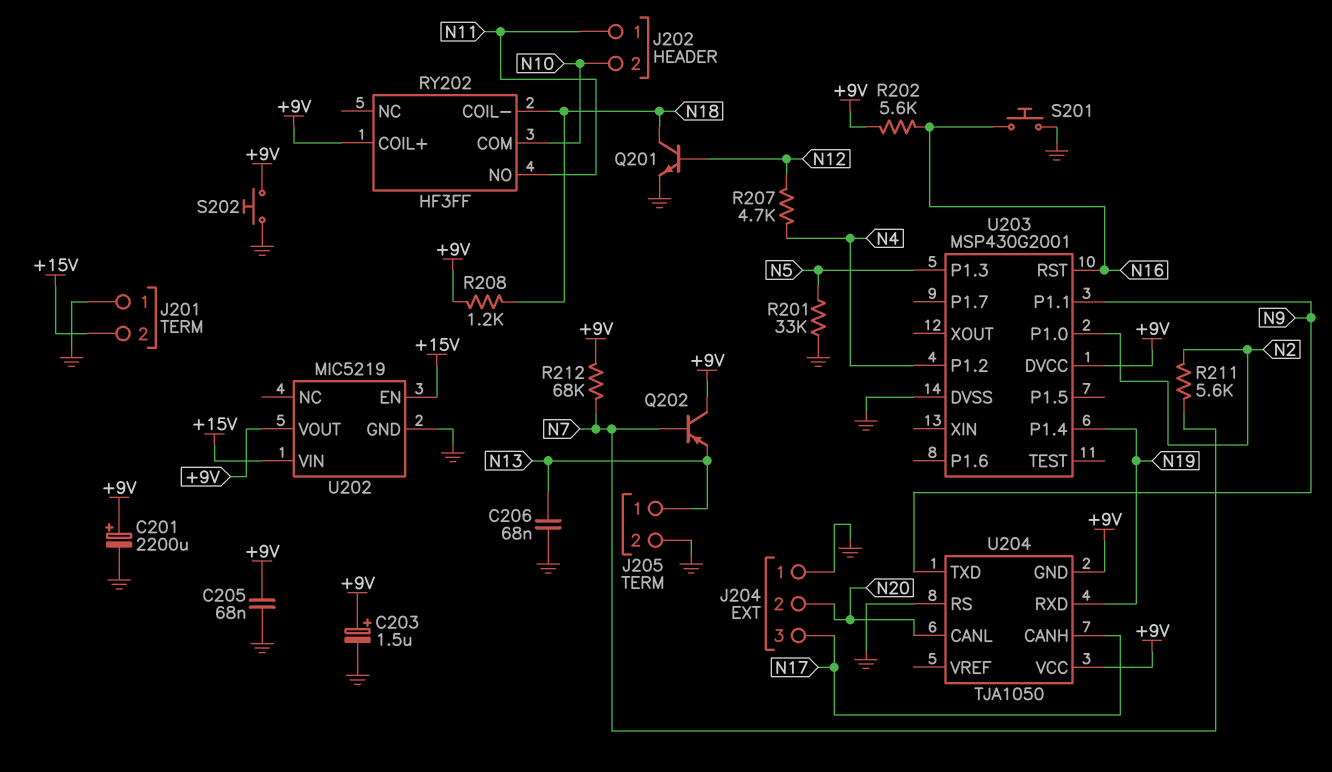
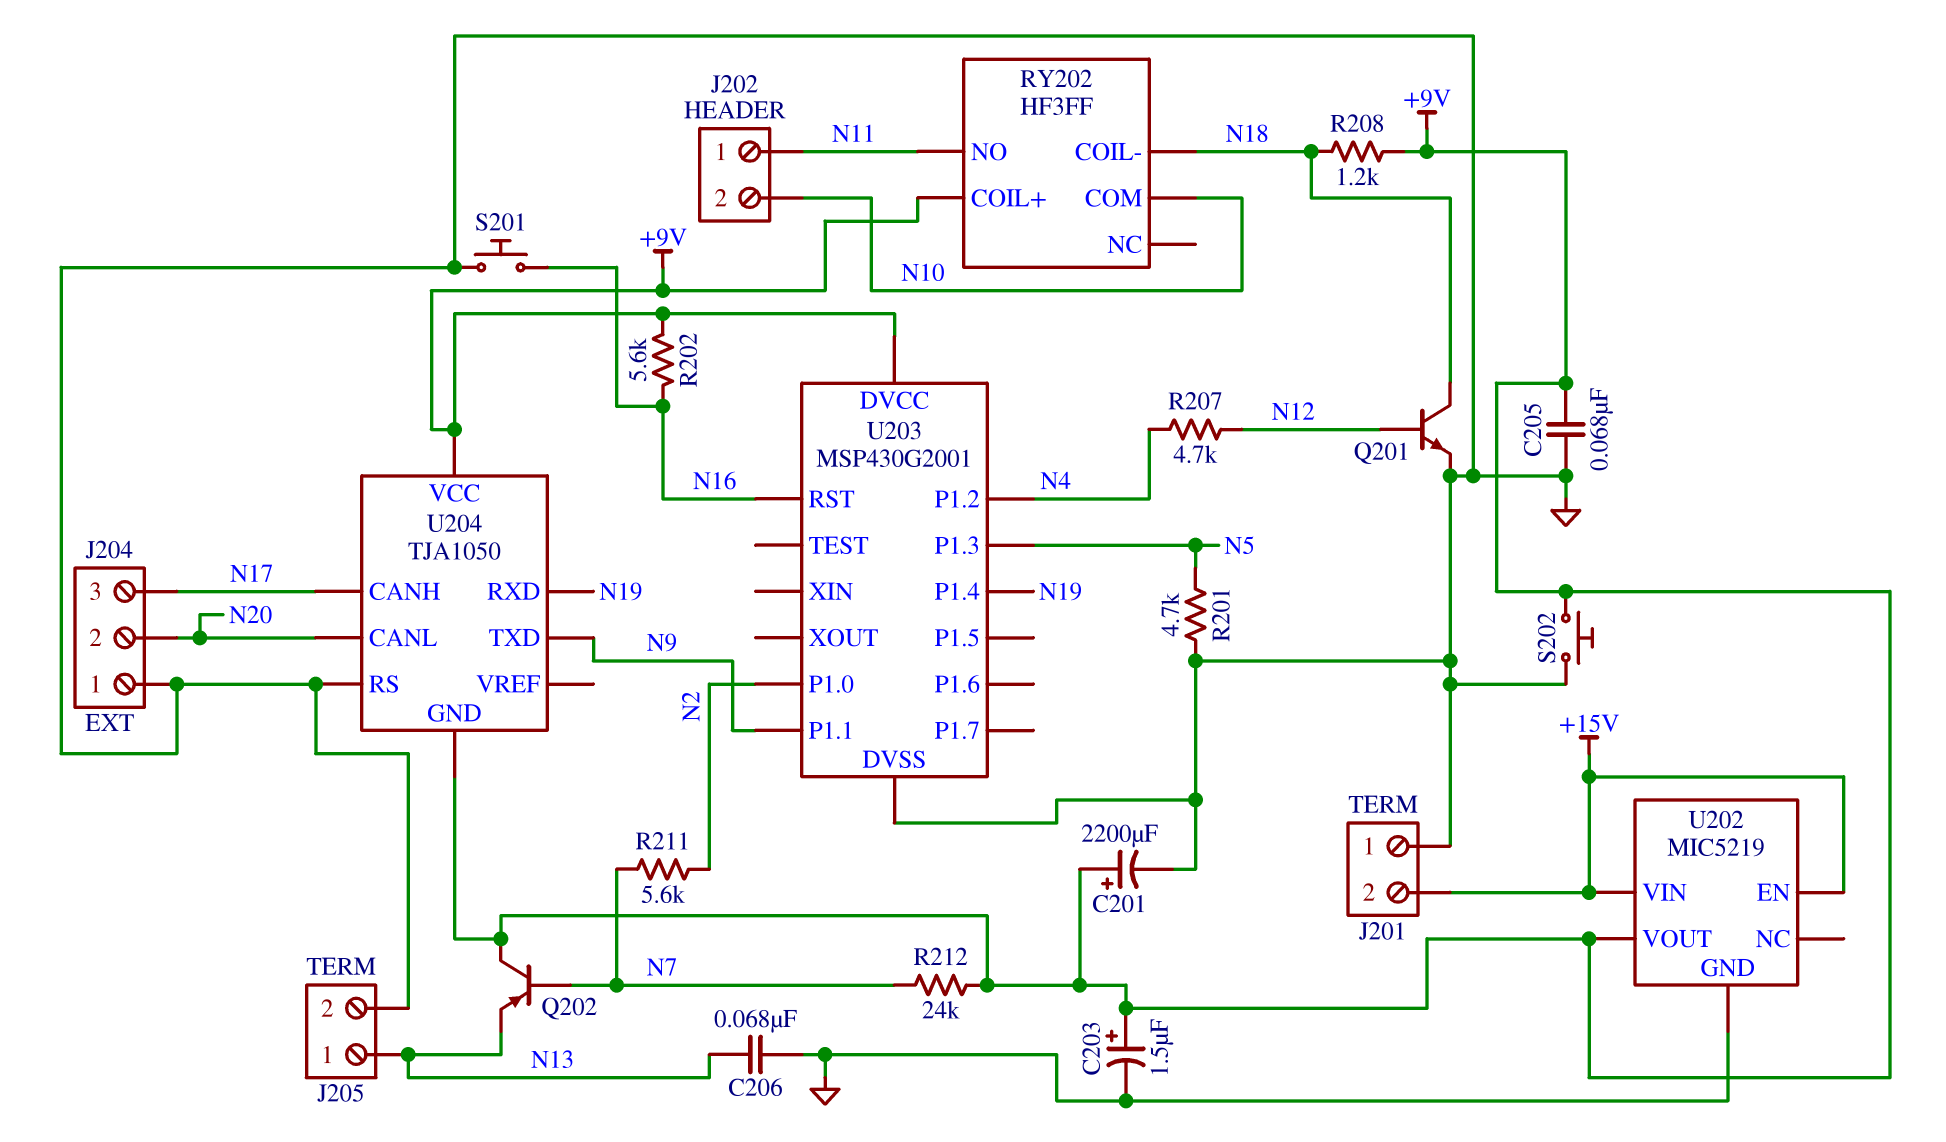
R201: 33k (GND, N5) -> 4.7k (GND, N5)
R212: 68k (+9V, N7) -> 24k (+9V, N7)

